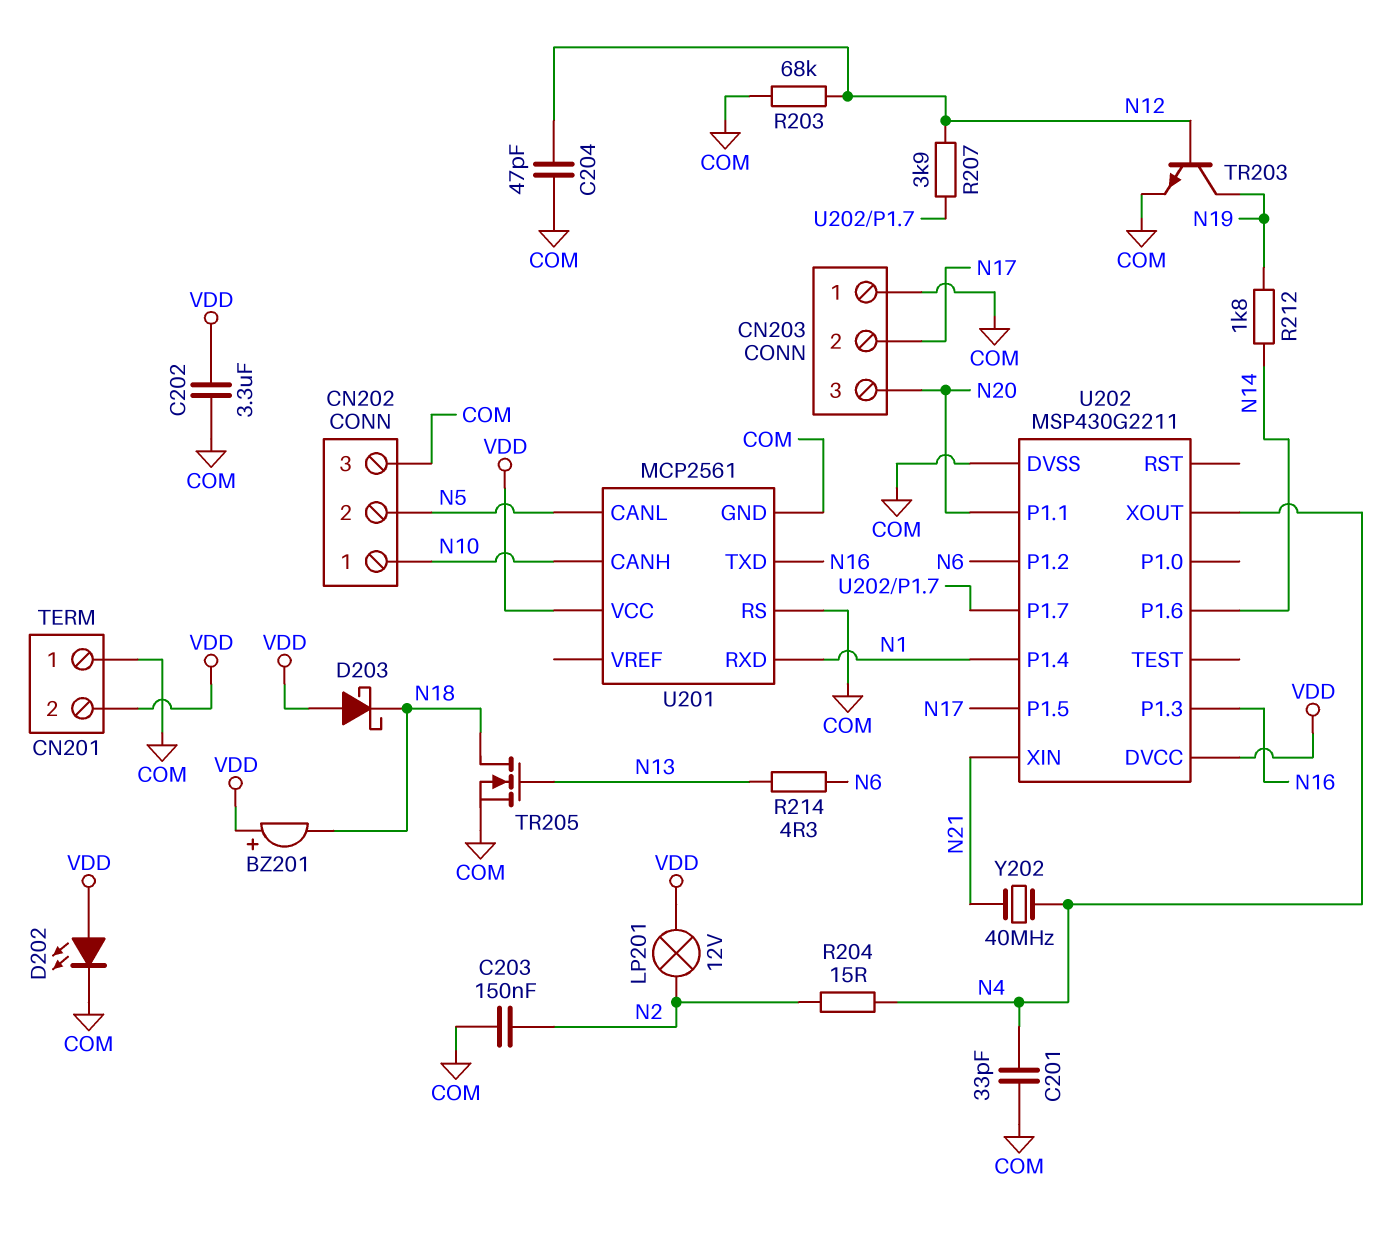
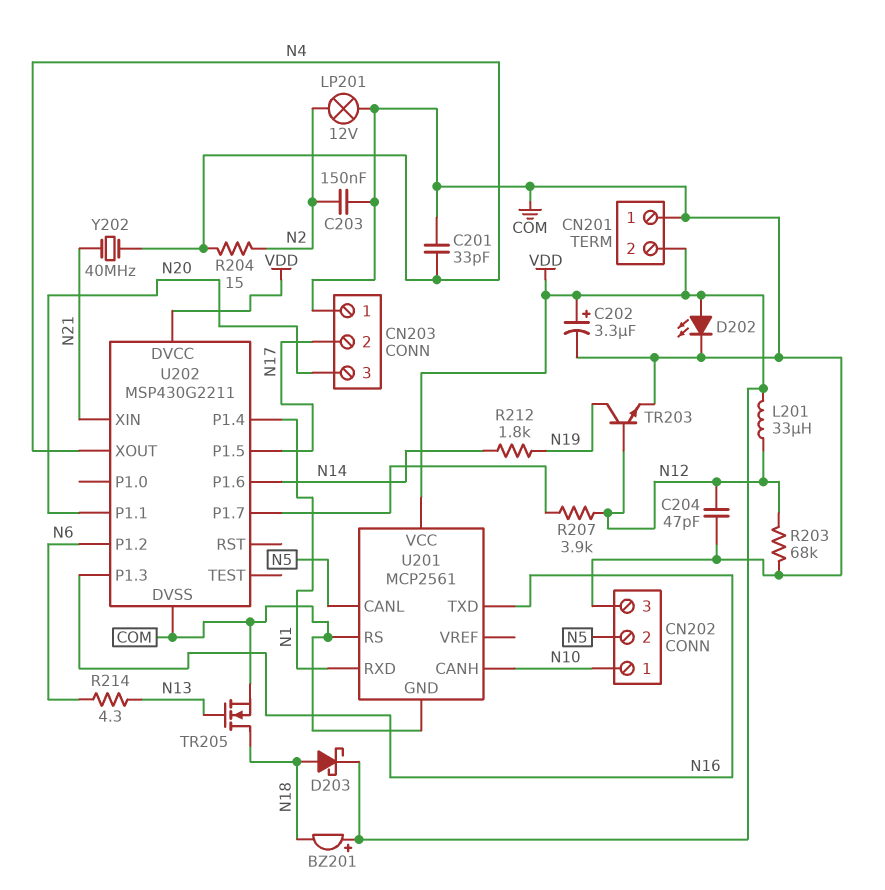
C202: 3.3uF (COM, VDD) -> 3.3uF (plus VDD, minus COM)
D203: schottky (A VDD, K N18) -> schottky (A N18, K VDD)
L201: none -> 33uH (N12, VDD)
LP201: lamp 12V (N2, VDD) -> lamp 12V (COM, N2)

